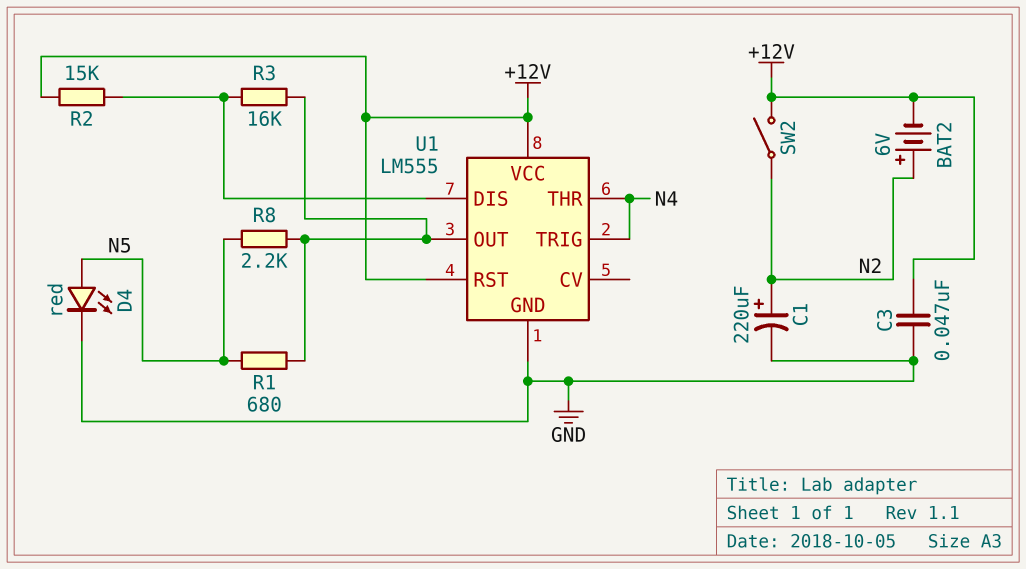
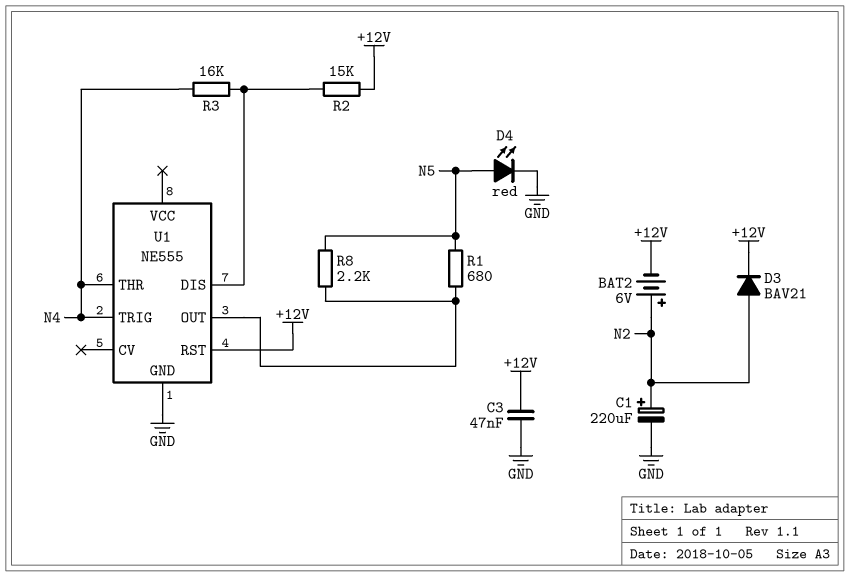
D3: none -> diode BAV21 (A N2, K +12V)
R3: 16k (U1/DIS, U1/OUT) -> 16k (N4, U1/DIS)
SW2: switch (+12V, N2) -> none
U1: LM555 -> NE555
U1 pin VCC: +12V -> none

